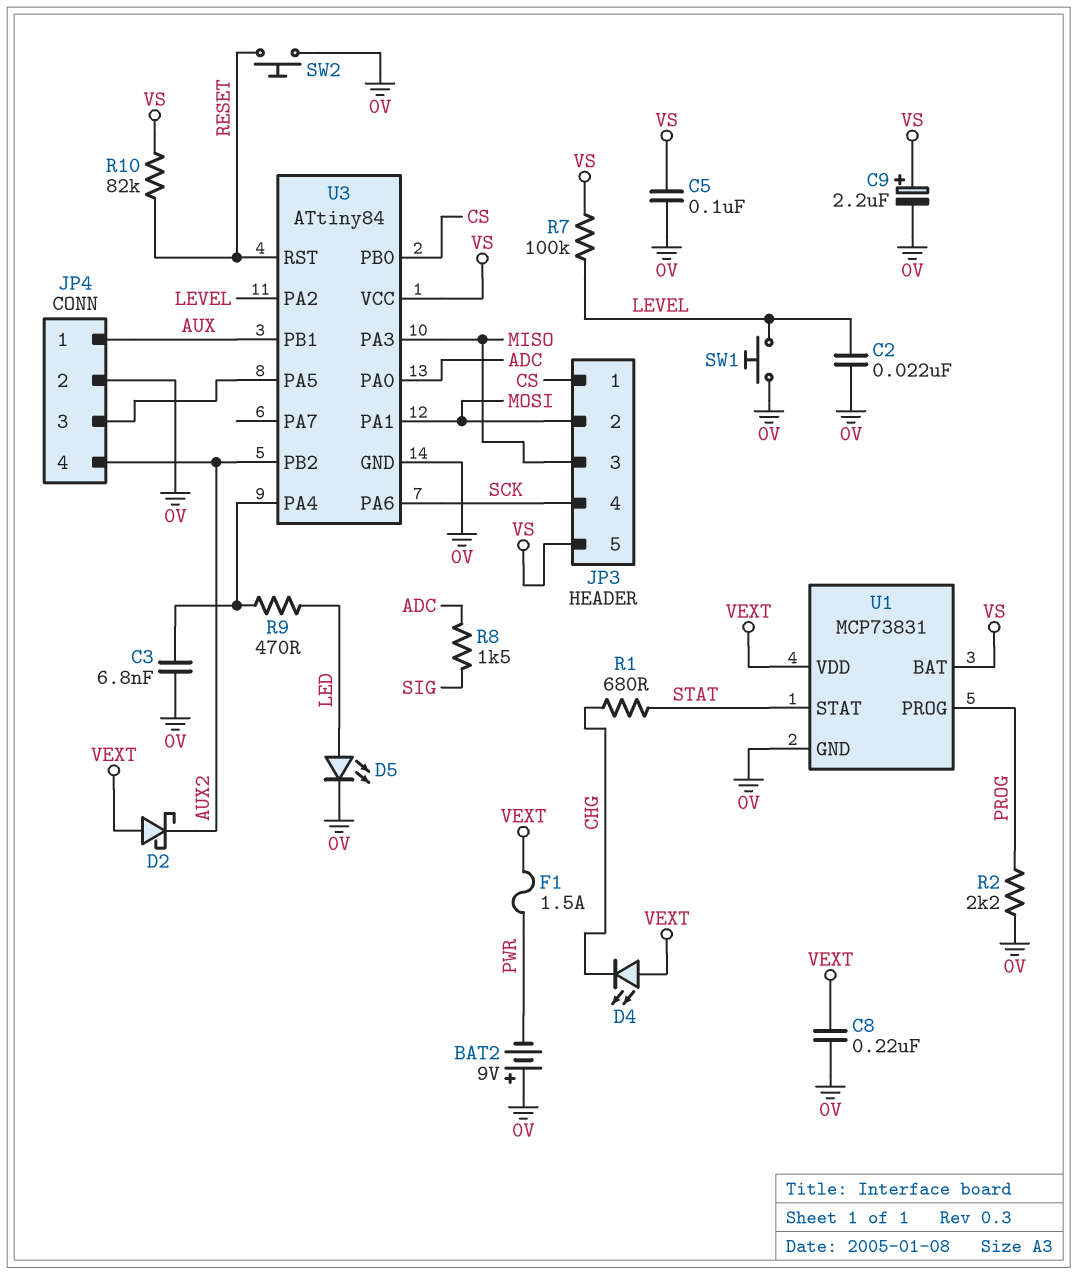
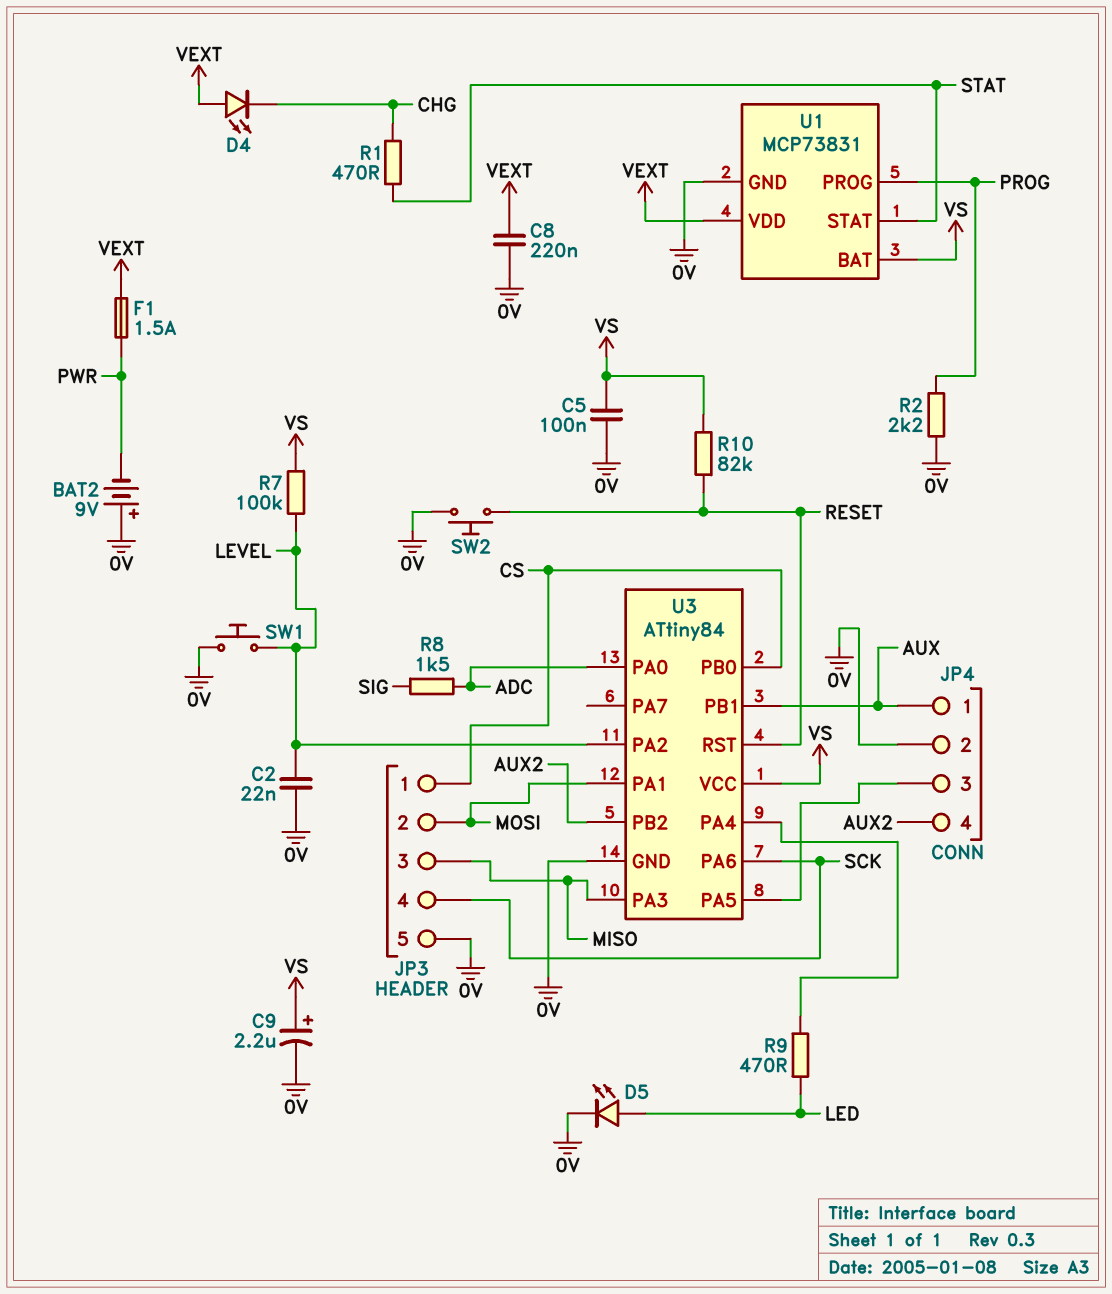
C3: 6.8nF (0V, U3/PA4) -> none
D2: schottky (A VEXT, K AUX2) -> none
JP3 pin 5: VS -> 0V
R1: 680 (CHG, STAT) -> 470 (CHG, STAT)

